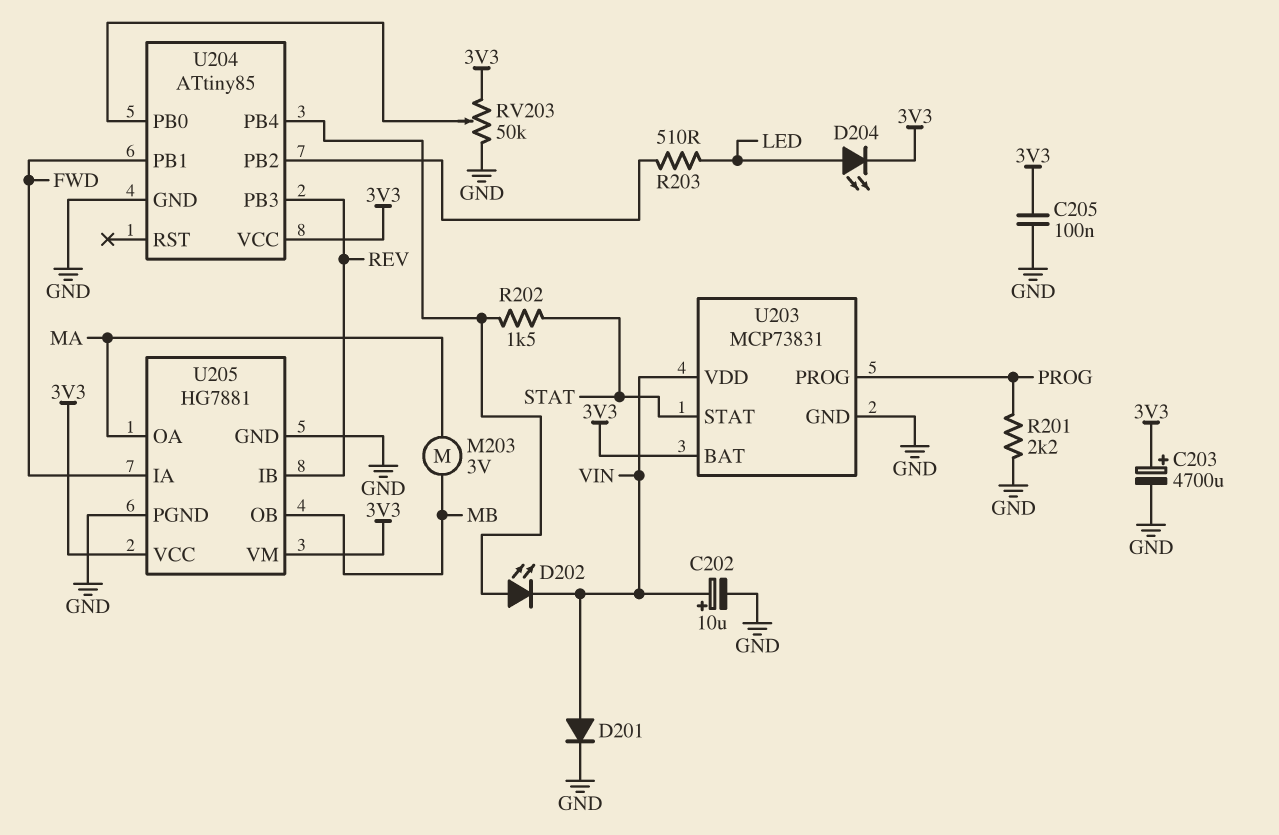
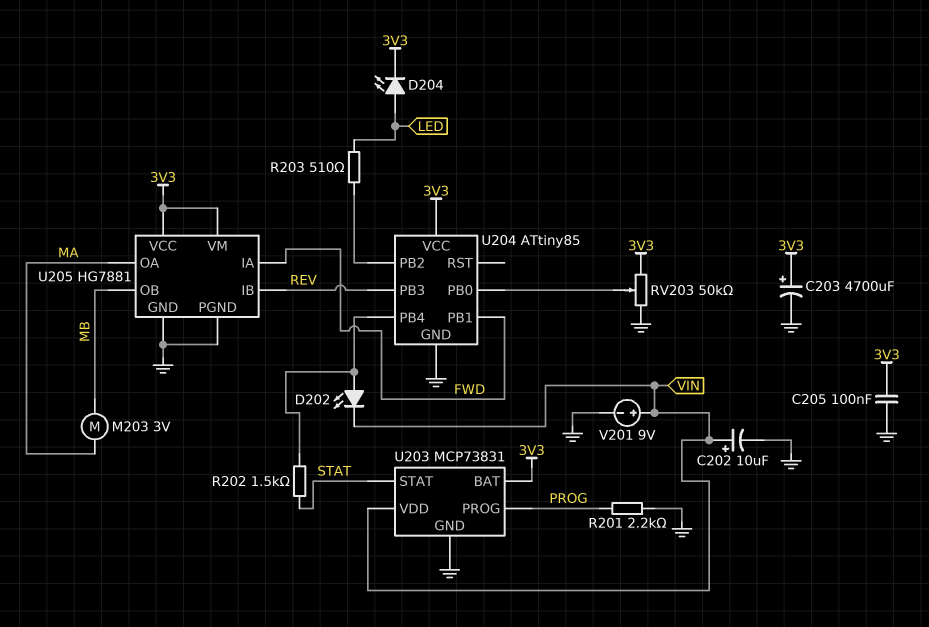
D201: diode (A VIN, K GND) -> none
V201: none -> 9V (plus VIN, minus GND)

